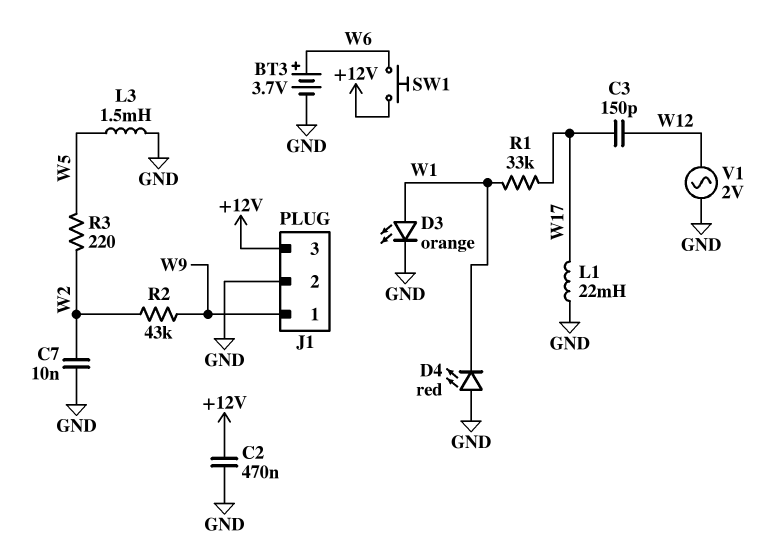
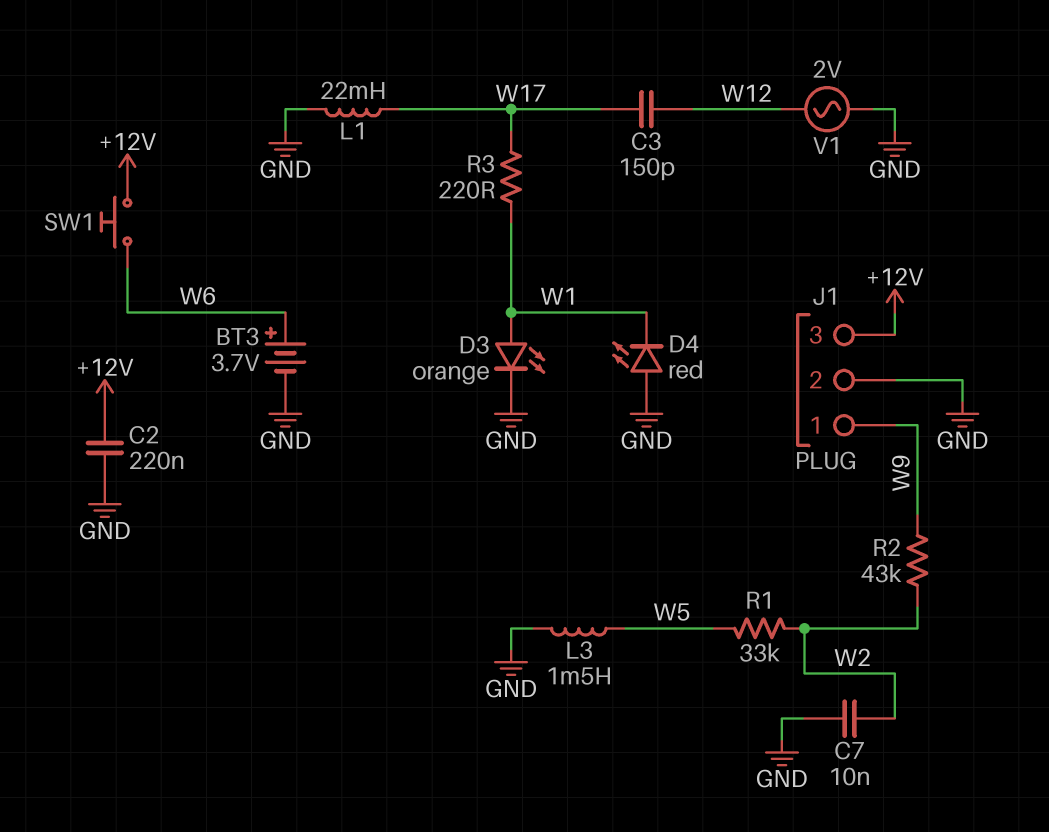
C2: 470nF (+12V, GND) -> 220nF (+12V, GND)
R1: 33k (W1, W17) -> 33k (W2, W5)
R3: 220 (W2, W5) -> 220 (W1, W17)

